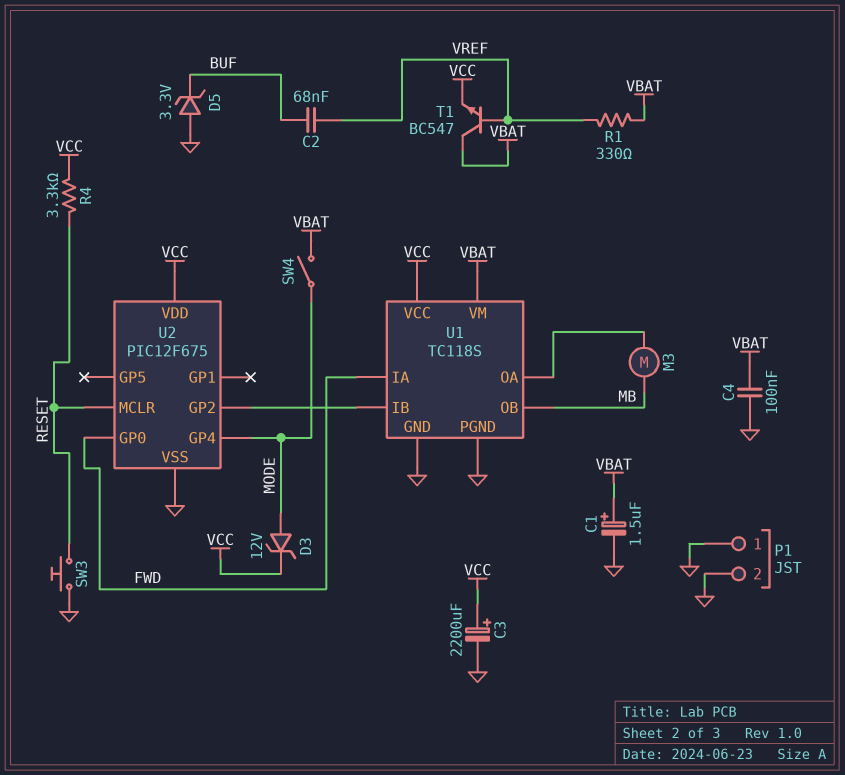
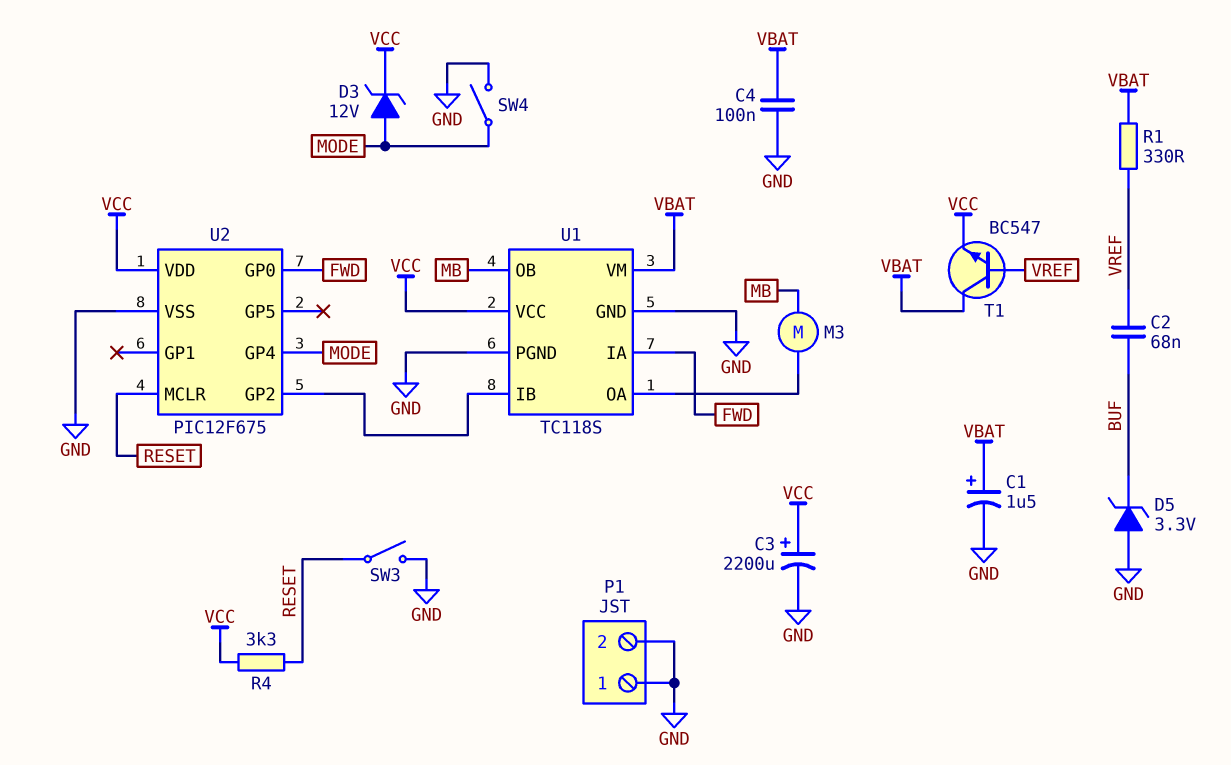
SW3: button (GND, RESET) -> switch (GND, RESET)
SW4: switch (MODE, VBAT) -> switch (GND, MODE)

